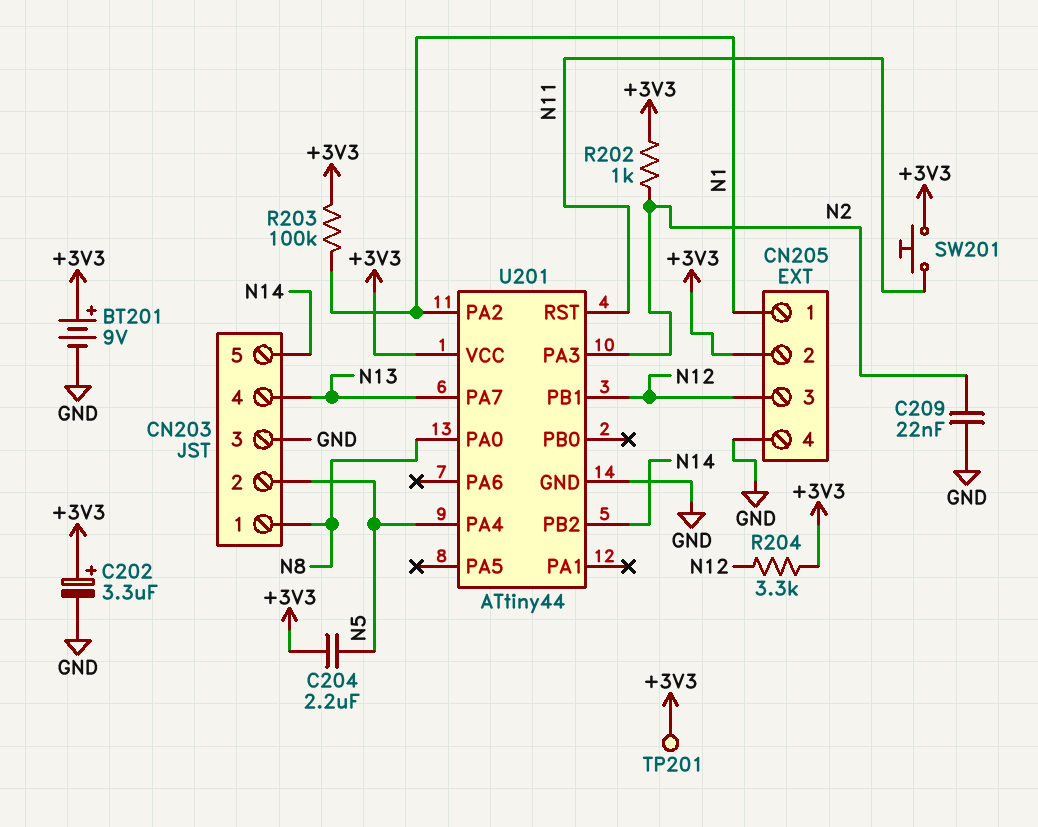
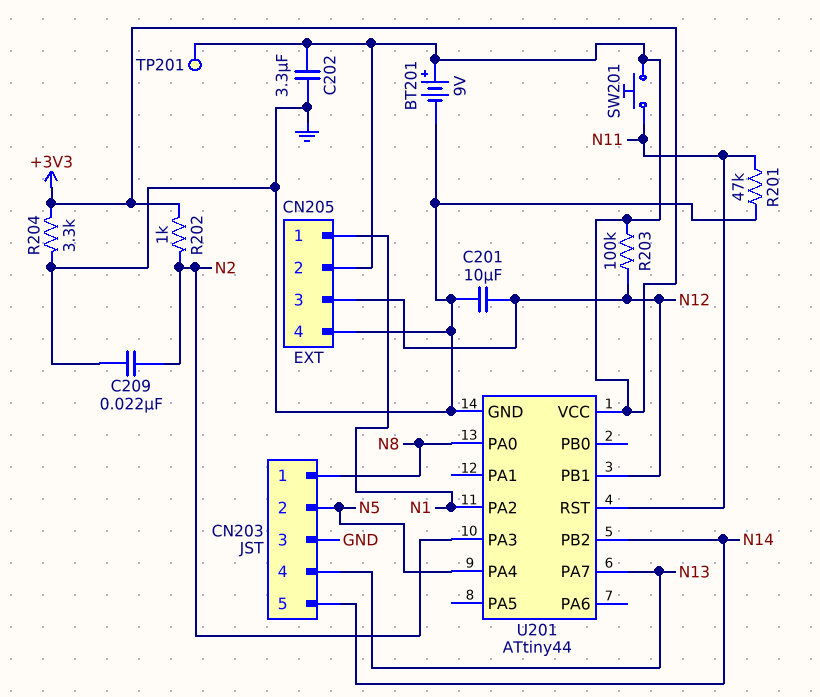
C201: none -> 10uF (GND, N12)
C202: 3.3uF (plus +3V3, minus GND) -> 3.3uF (+3V3, GND)
C204: 2.2uF (+3V3, N5) -> none
R201: none -> 47k (GND, N11)
R203: 100k (+3V3, N1) -> 100k (+3V3, N12)
R204: 3.3k (+3V3, N12) -> 3.3k (+3V3, GND)

